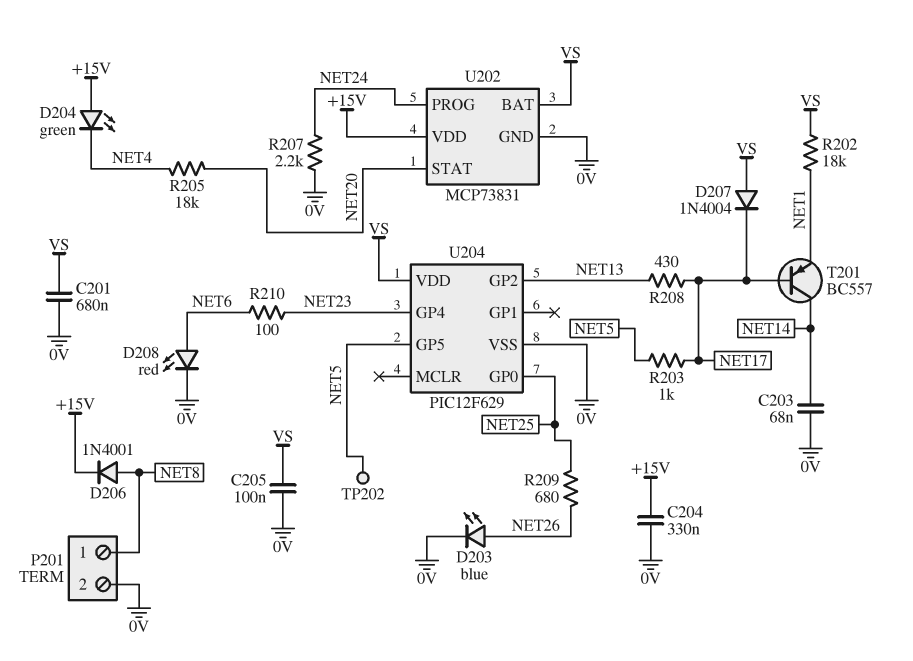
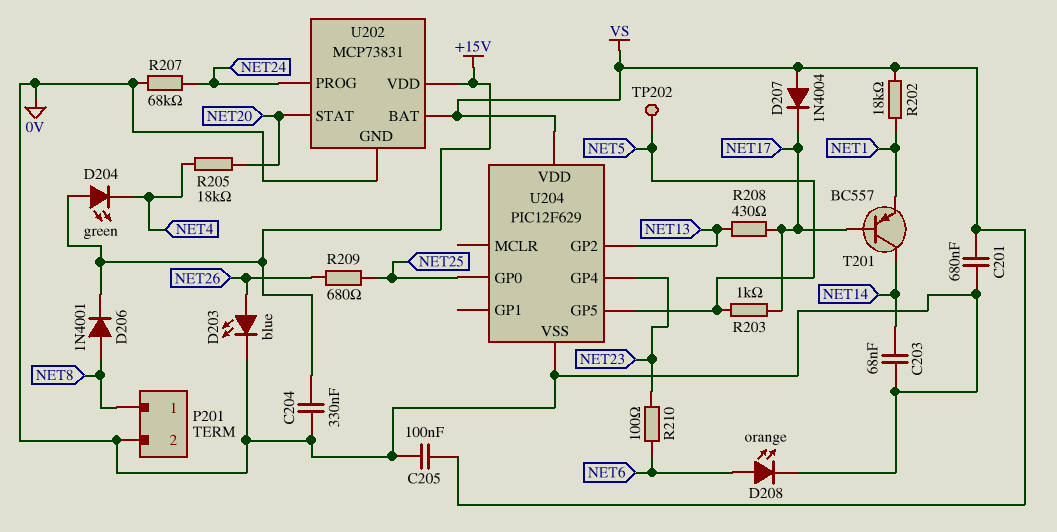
D208: LED red (A NET6, K 0V) -> LED orange (A NET6, K 0V)
R207: 2.2k (0V, NET24) -> 68k (0V, NET24)

